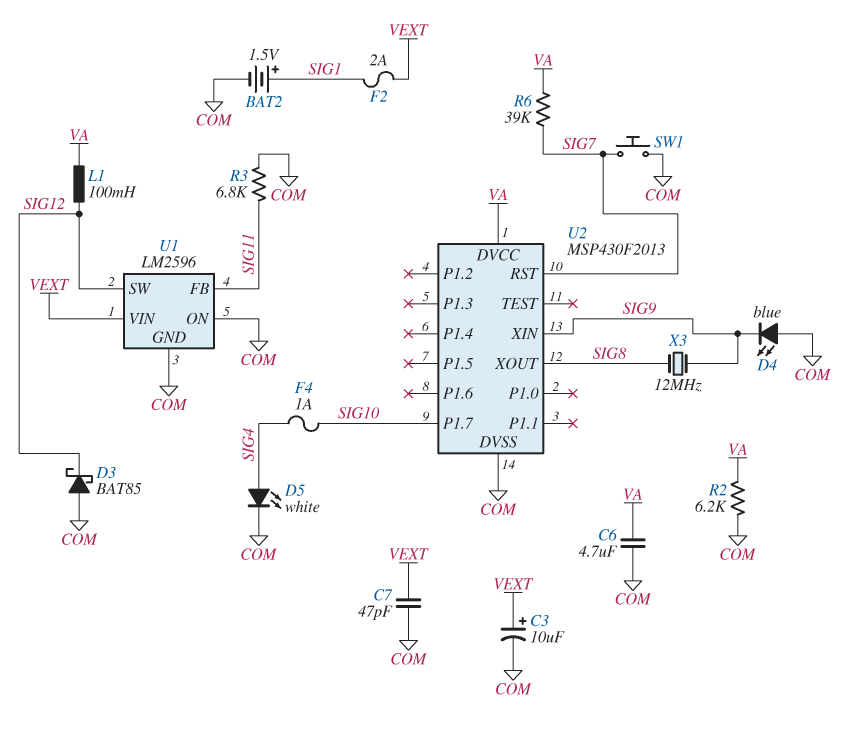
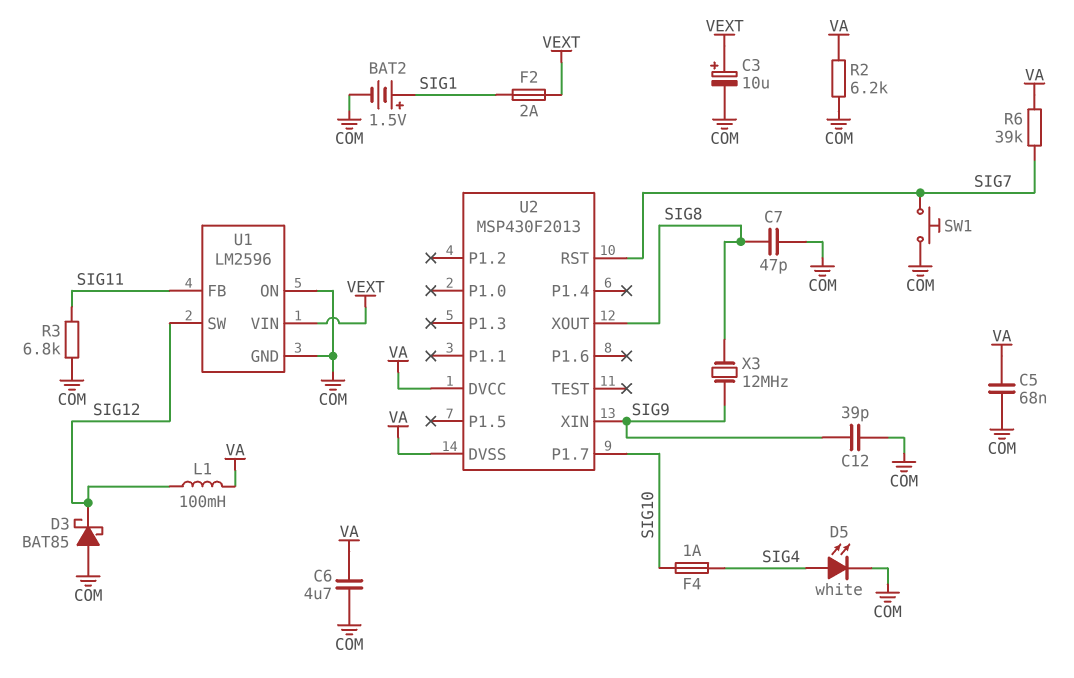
C5: none -> 68nF (COM, VA)
C7: 47pF (COM, VEXT) -> 47pF (COM, SIG8)
C12: none -> 39pF (COM, SIG9)
D4: LED blue (A COM, K SIG9) -> none
U2 pin DVSS: COM -> VA

